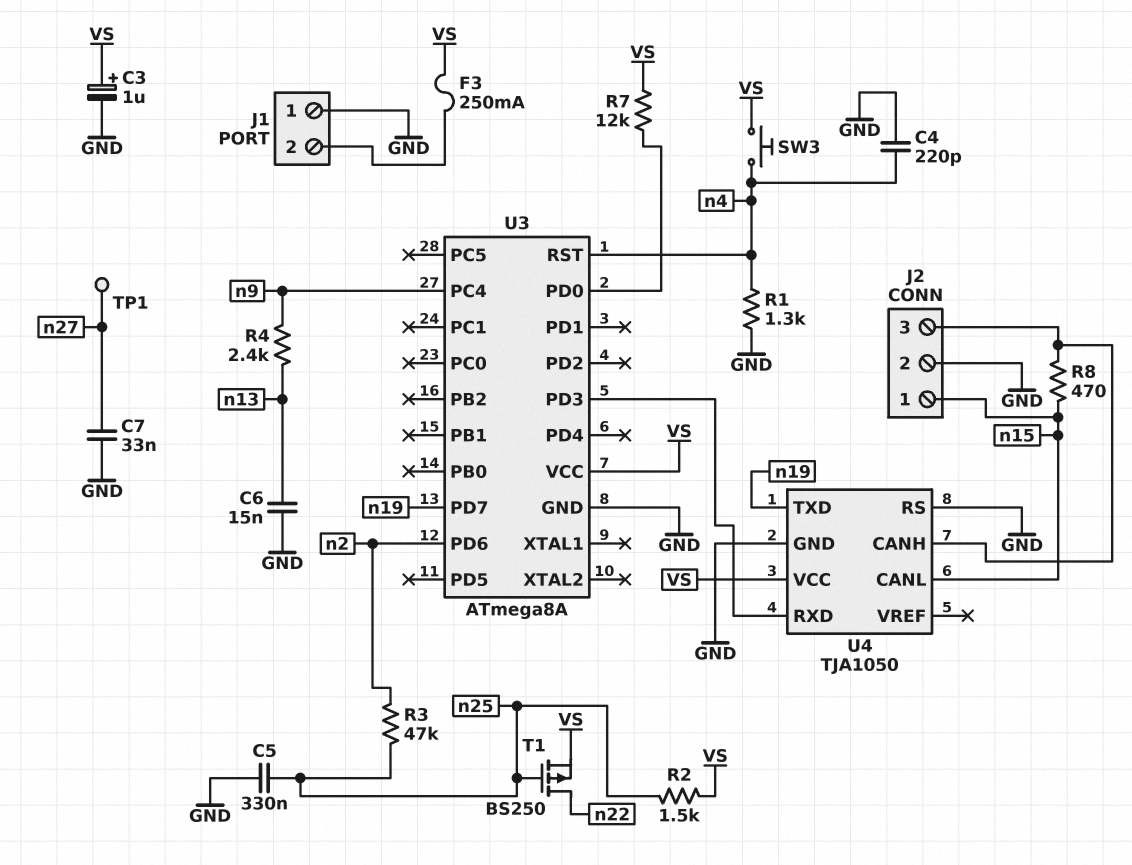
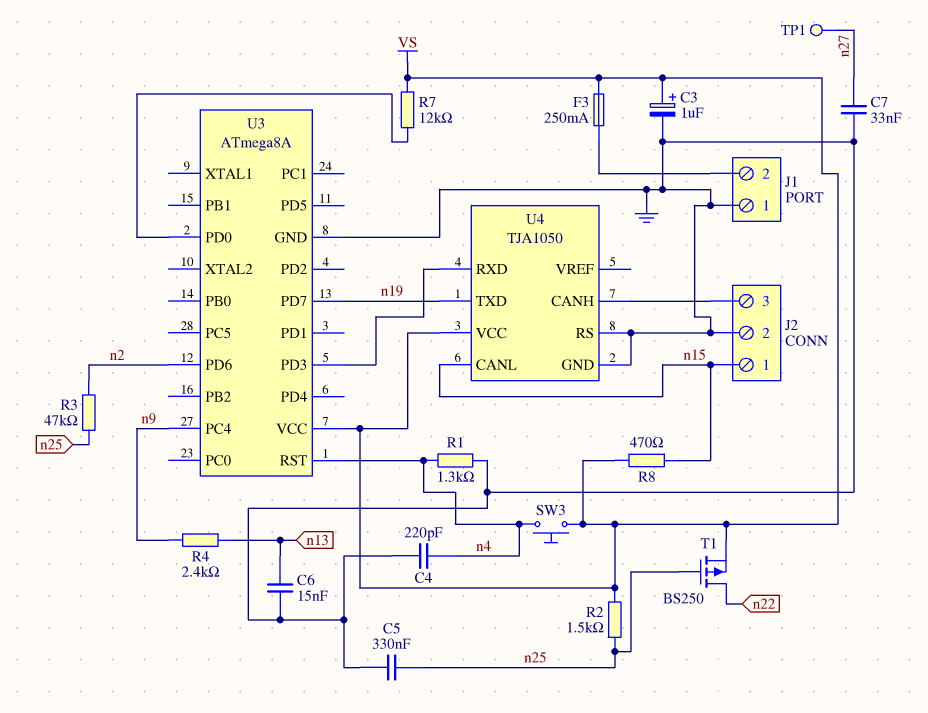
R8: 470 (J2/3, n15) -> 470 (VS, n15)

